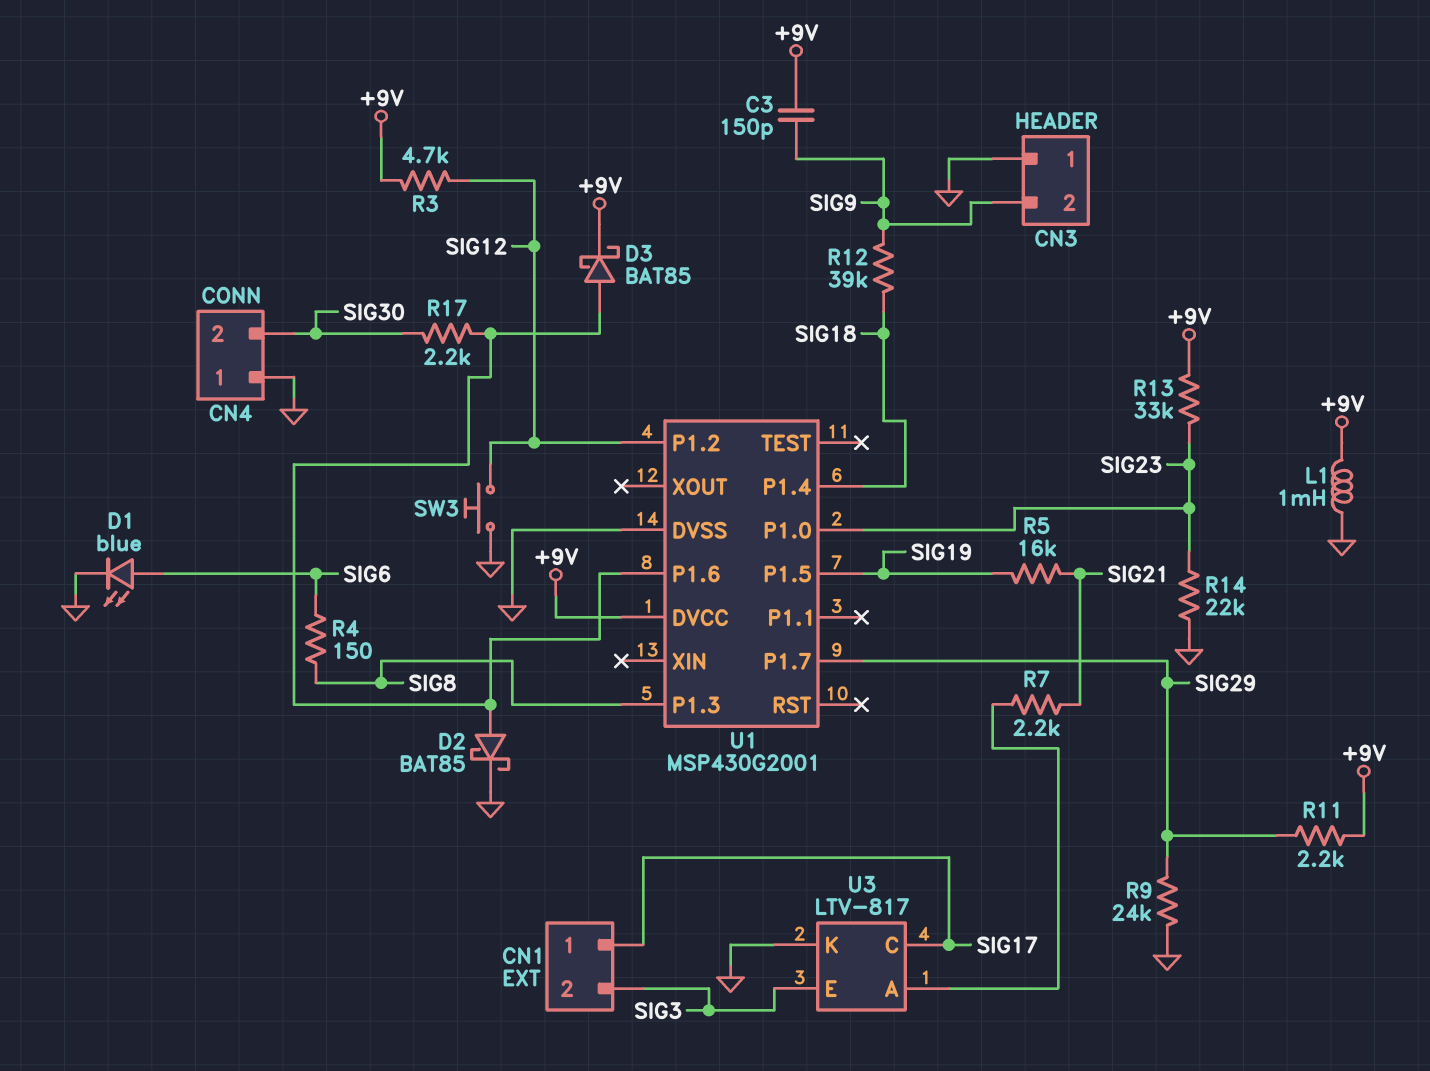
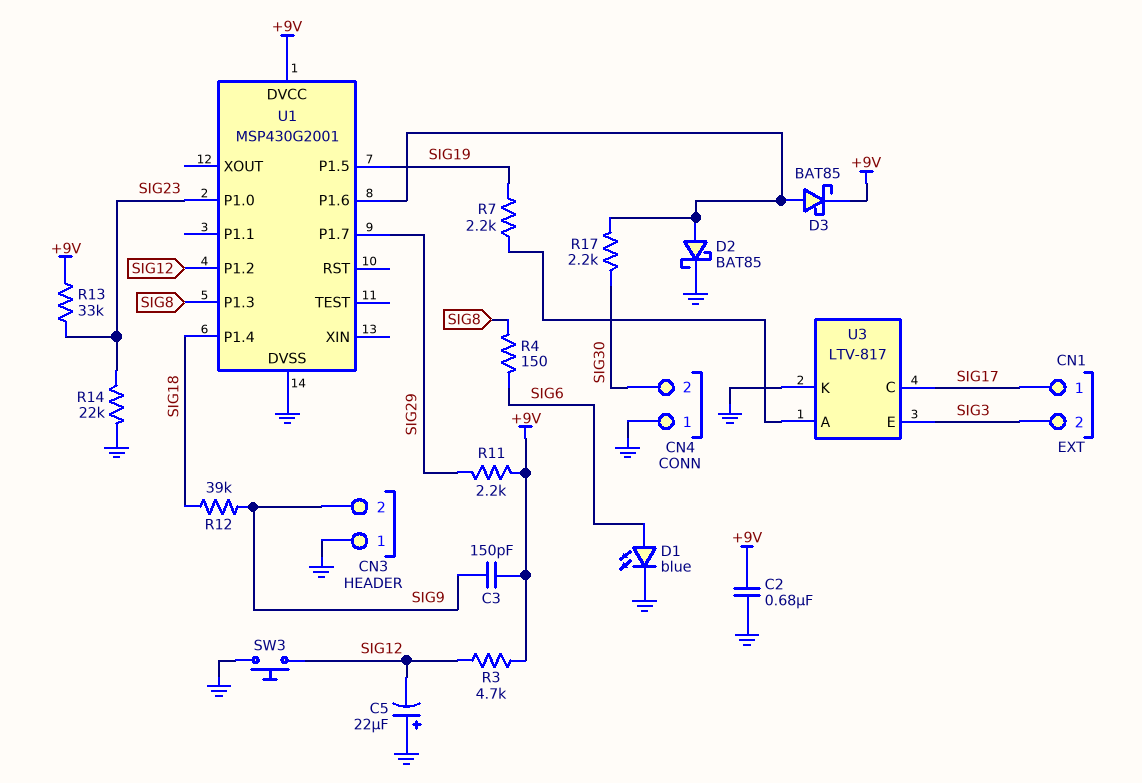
C2: none -> 680nF (+9V, GND)
C5: none -> 22uF (plus GND, minus SIG12)
L1: 1mH (+9V, GND) -> none
R5: 16k (SIG19, SIG21) -> none
R7: 2.2k (SIG21, U3/A) -> 2.2k (SIG19, U3/A)
R9: 24k (GND, SIG29) -> none

